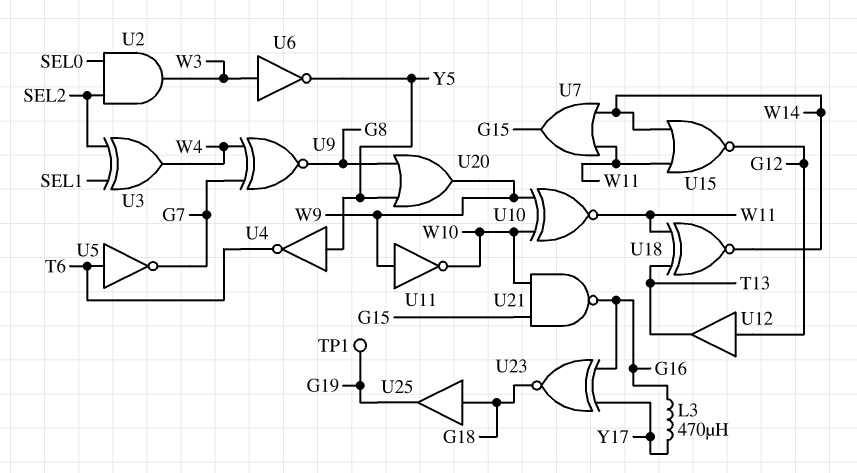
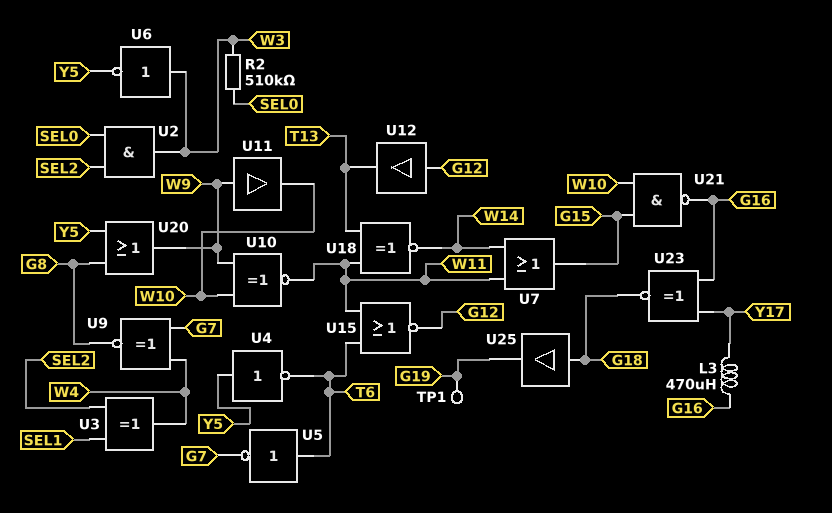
R2: none -> 510k (SEL0, W3)
U11: NOT (in W9, out W10) -> buffer (in W9, out W10)
U15: NOR (in W11, in W14, out G12) -> NOR (in T6, in W11, out G12)

